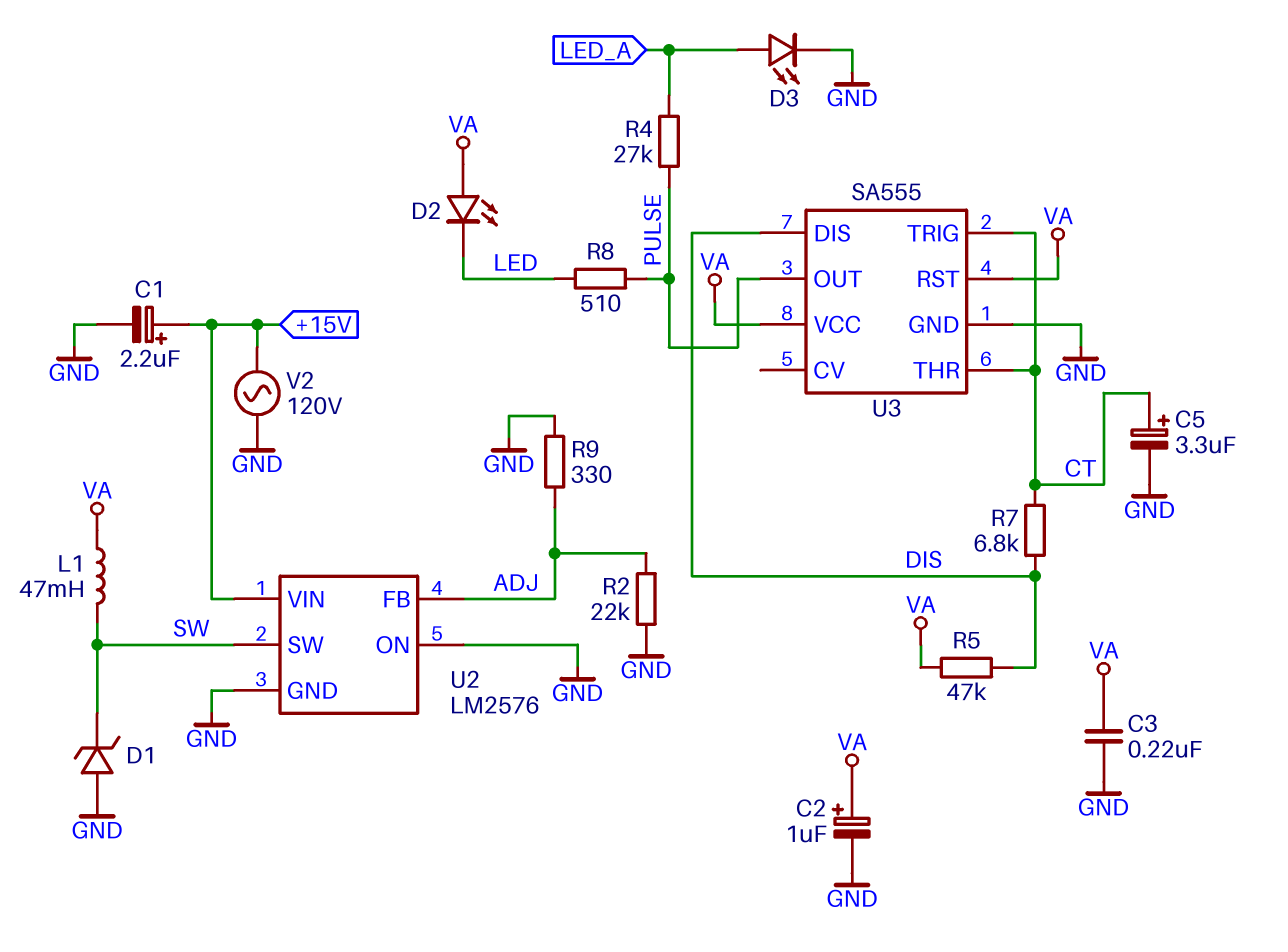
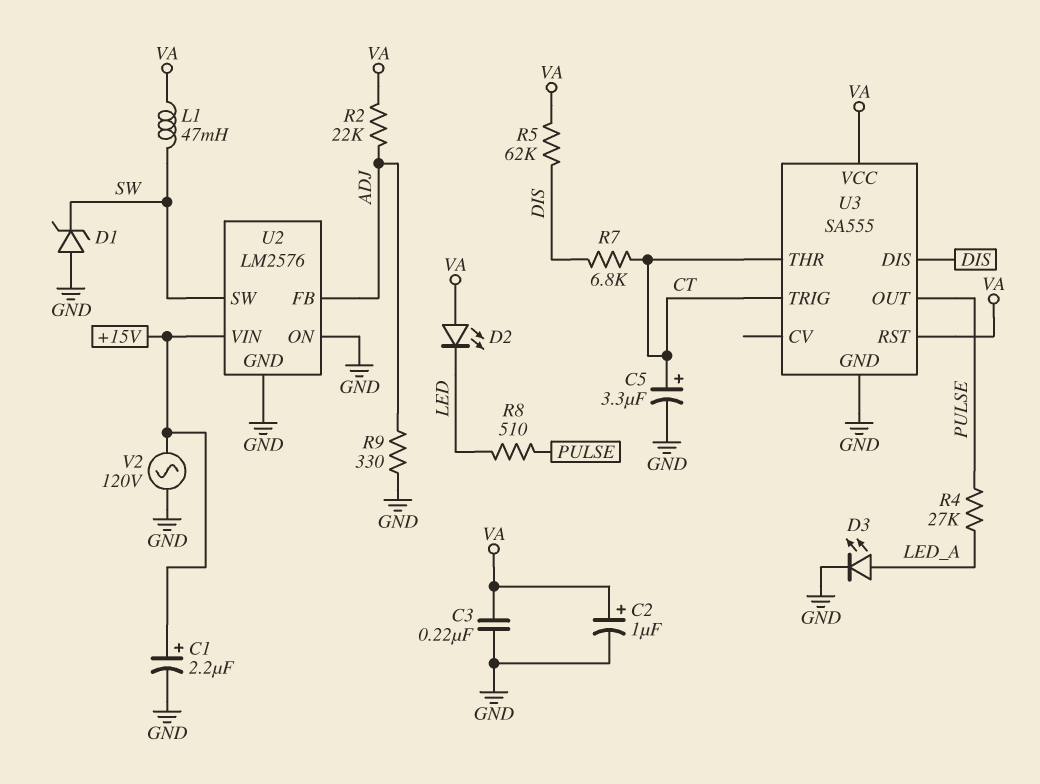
R2: 22k (ADJ, GND) -> 22k (ADJ, VA)
R5: 47k (DIS, VA) -> 62k (DIS, VA)

